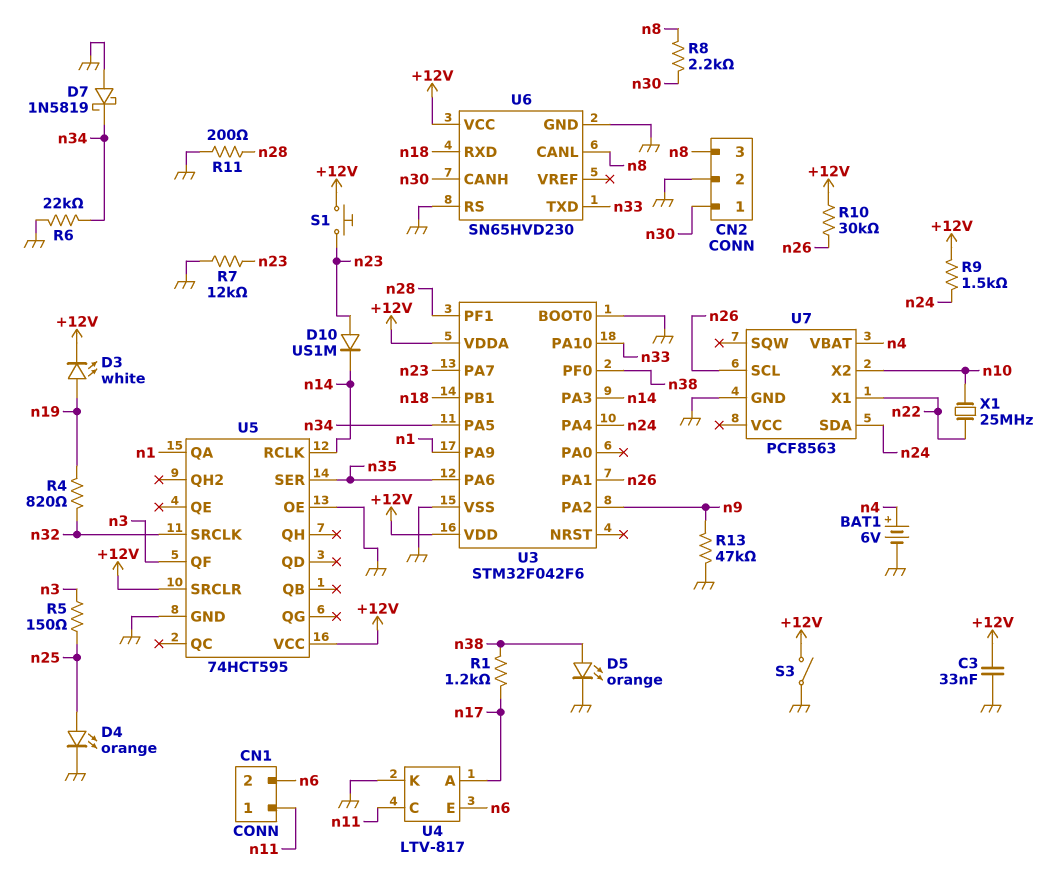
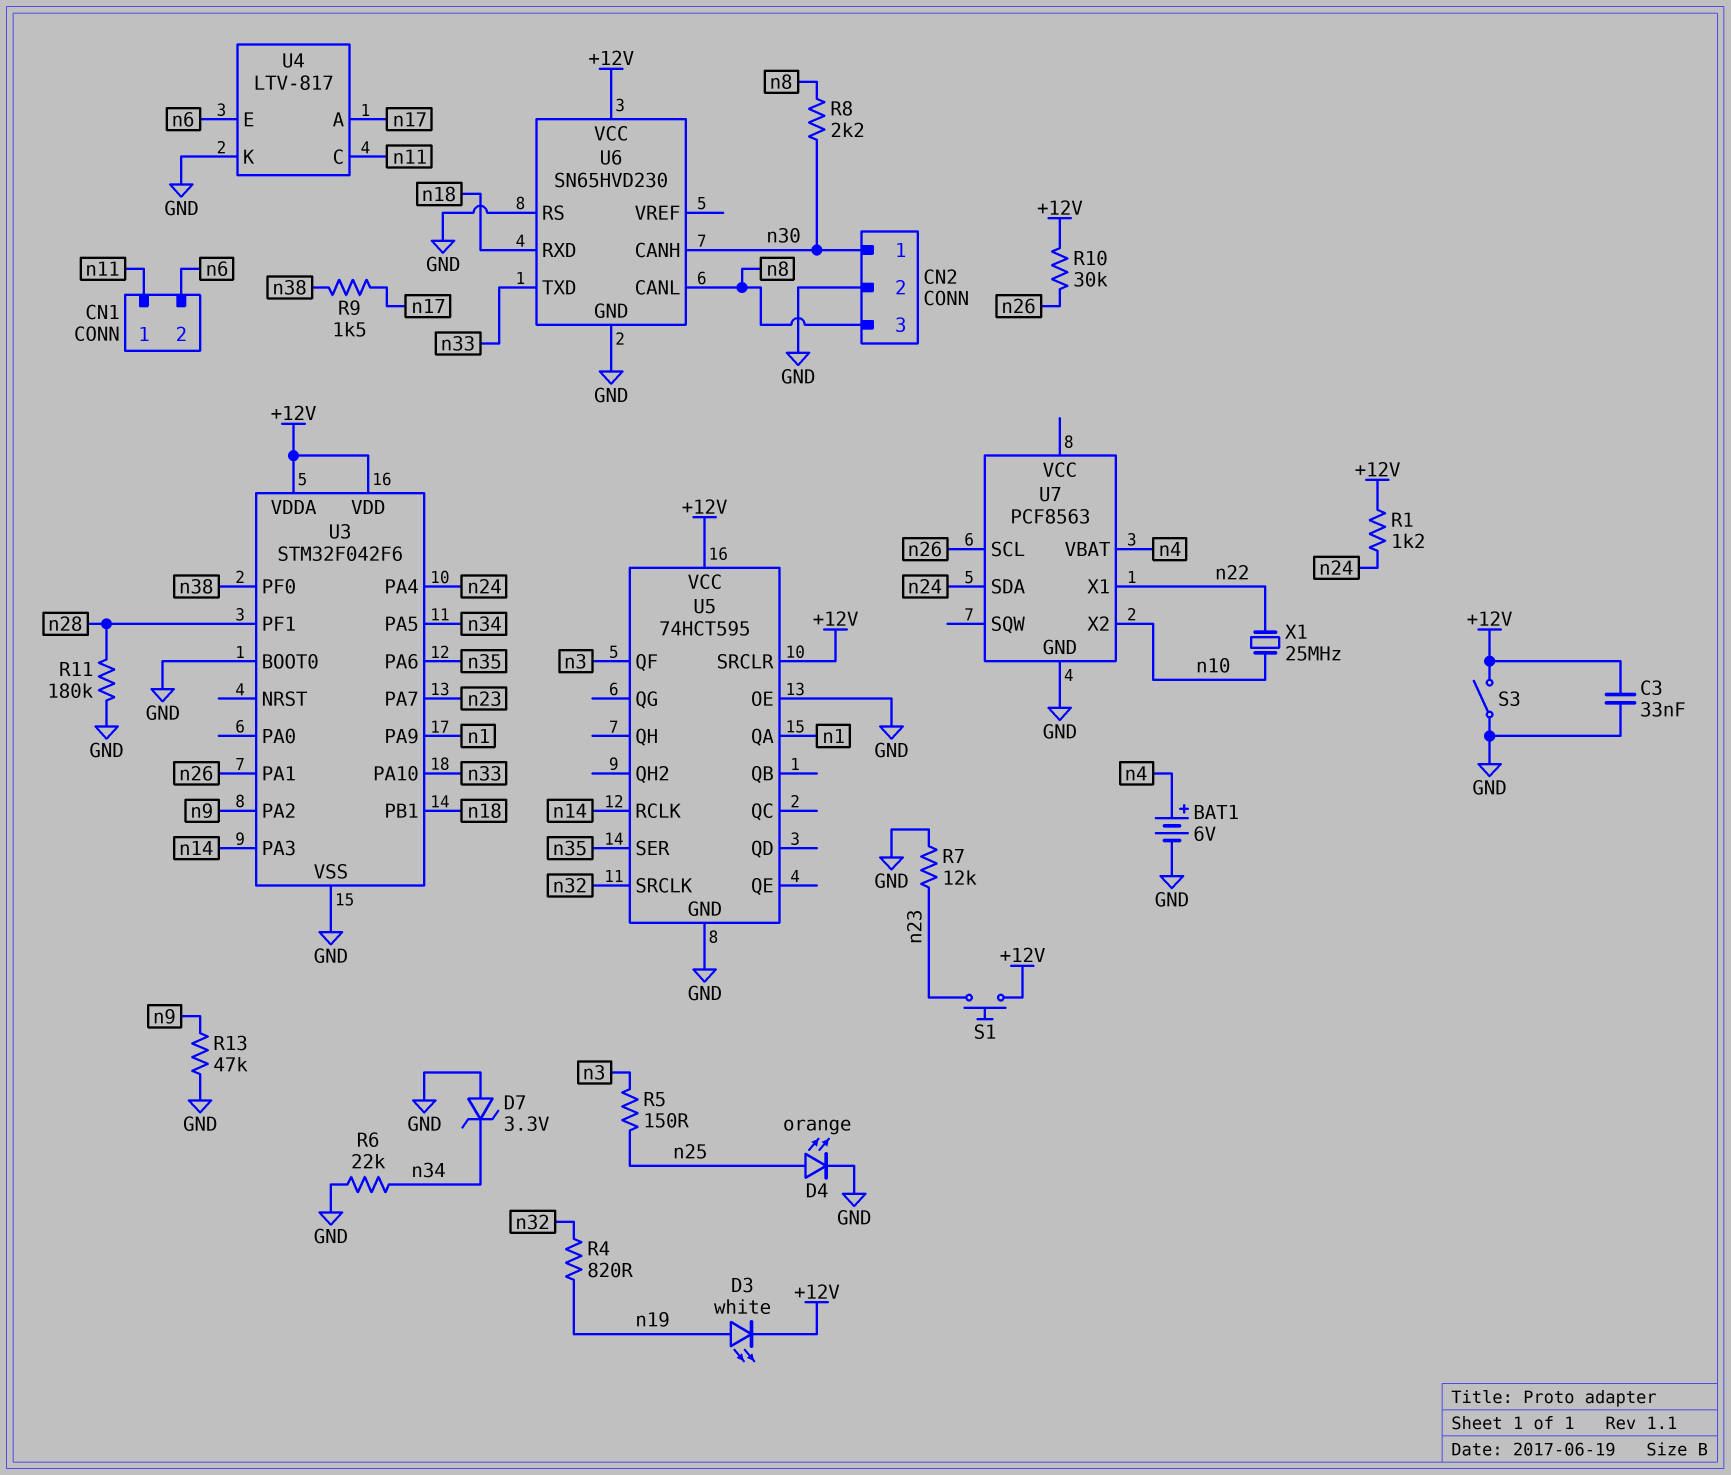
D5: LED orange (A n38, K GND) -> none
D7: schottky 1N5819 (A GND, K n34) -> zener 3.3V (A GND, K n34)
D10: diode US1M (A n23, K n14) -> none
R1: 1.2k (n17, n38) -> 1.2k (+12V, n24)
R9: 1.5k (+12V, n24) -> 1.5k (n17, n38)
R11: 200 (GND, n28) -> 180k (GND, n28)

